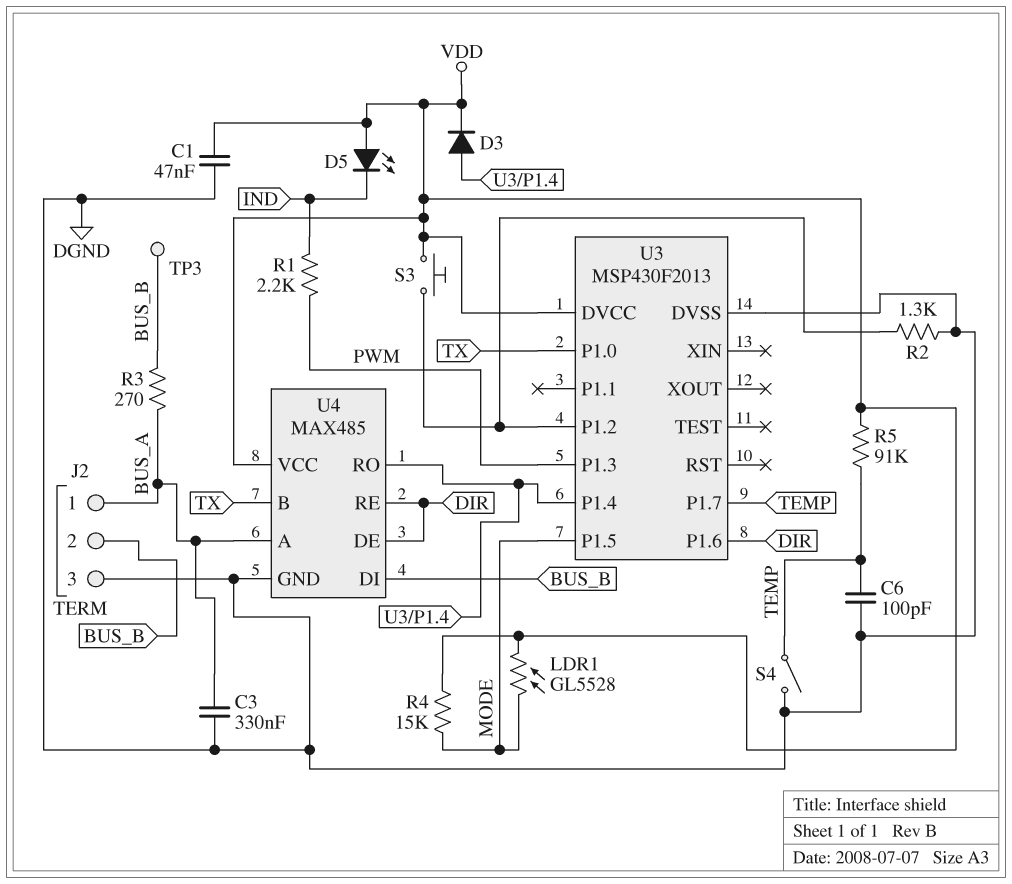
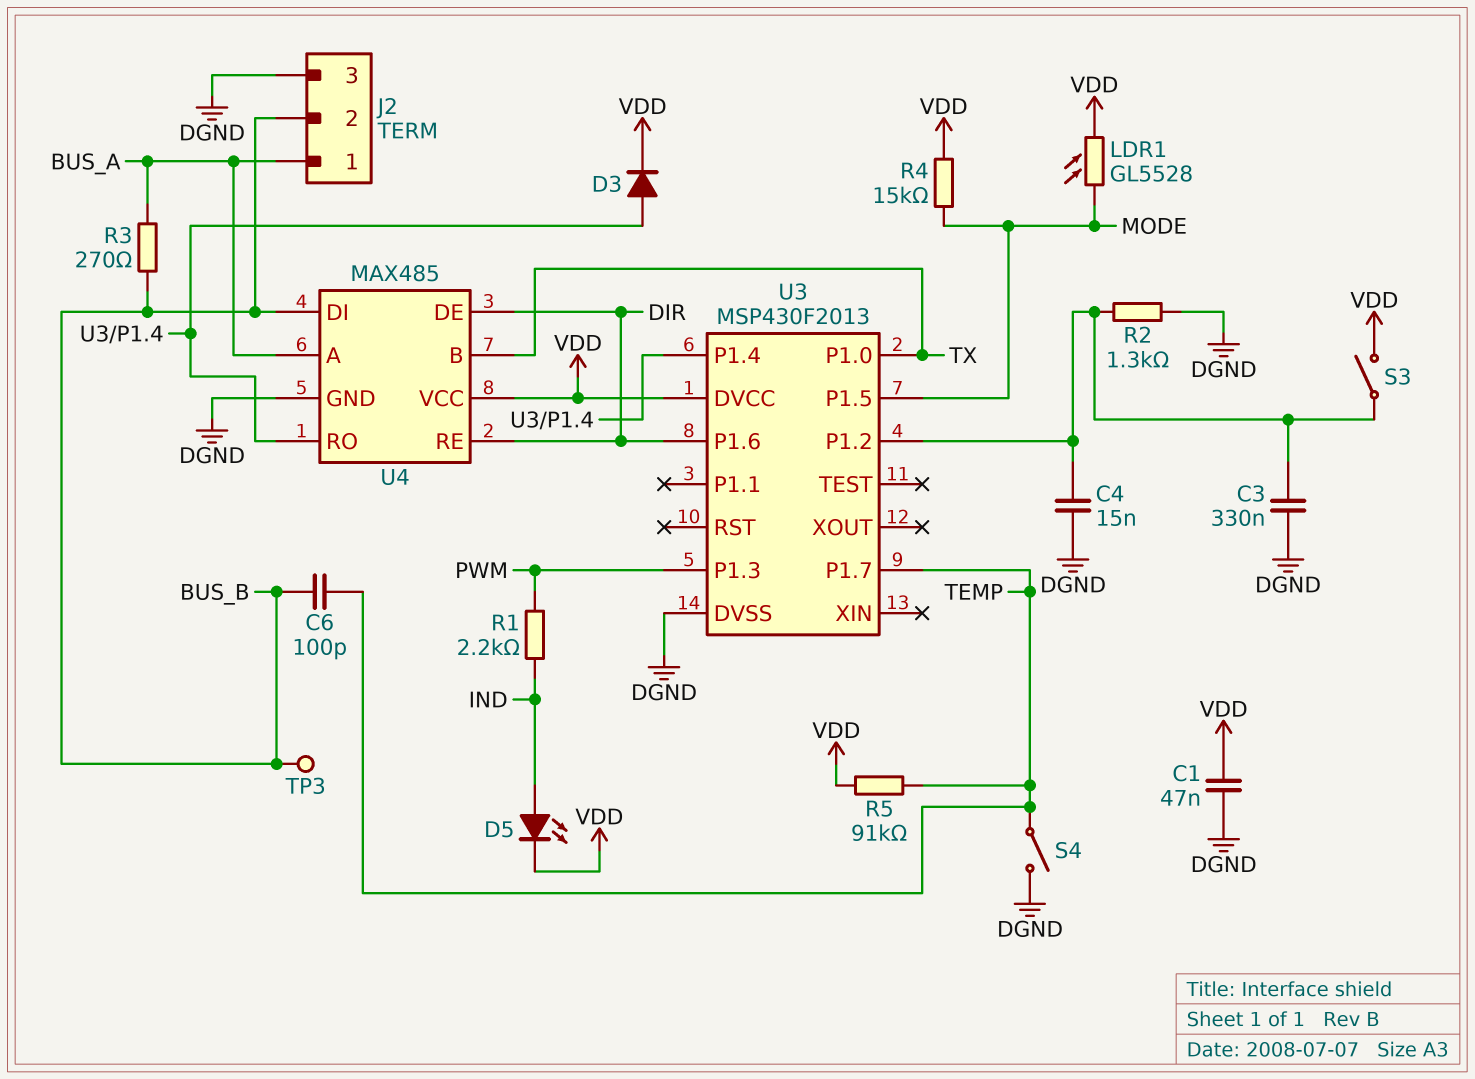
C3: 330nF (BUS_A, DGND) -> 330nF (DGND, U3/P1.2)
C4: none -> 15nF (DGND, U3/P1.2)
C6: 100pF (DGND, TEMP) -> 100pF (BUS_B, TEMP)
D5: LED (A VDD, K IND) -> LED (A IND, K VDD)
S3: button (U3/P1.2, VDD) -> switch (U3/P1.2, VDD)

